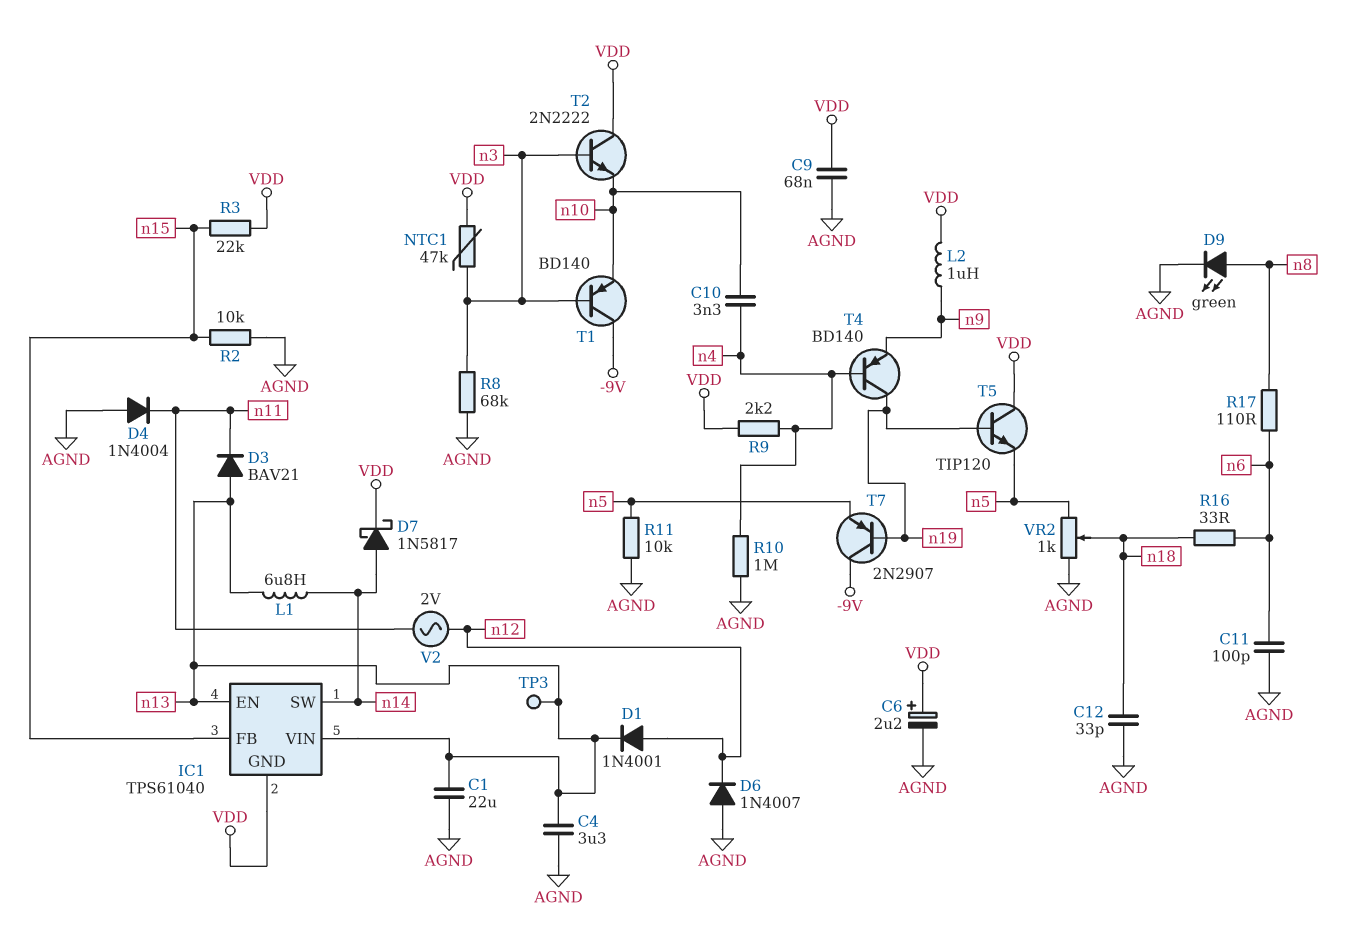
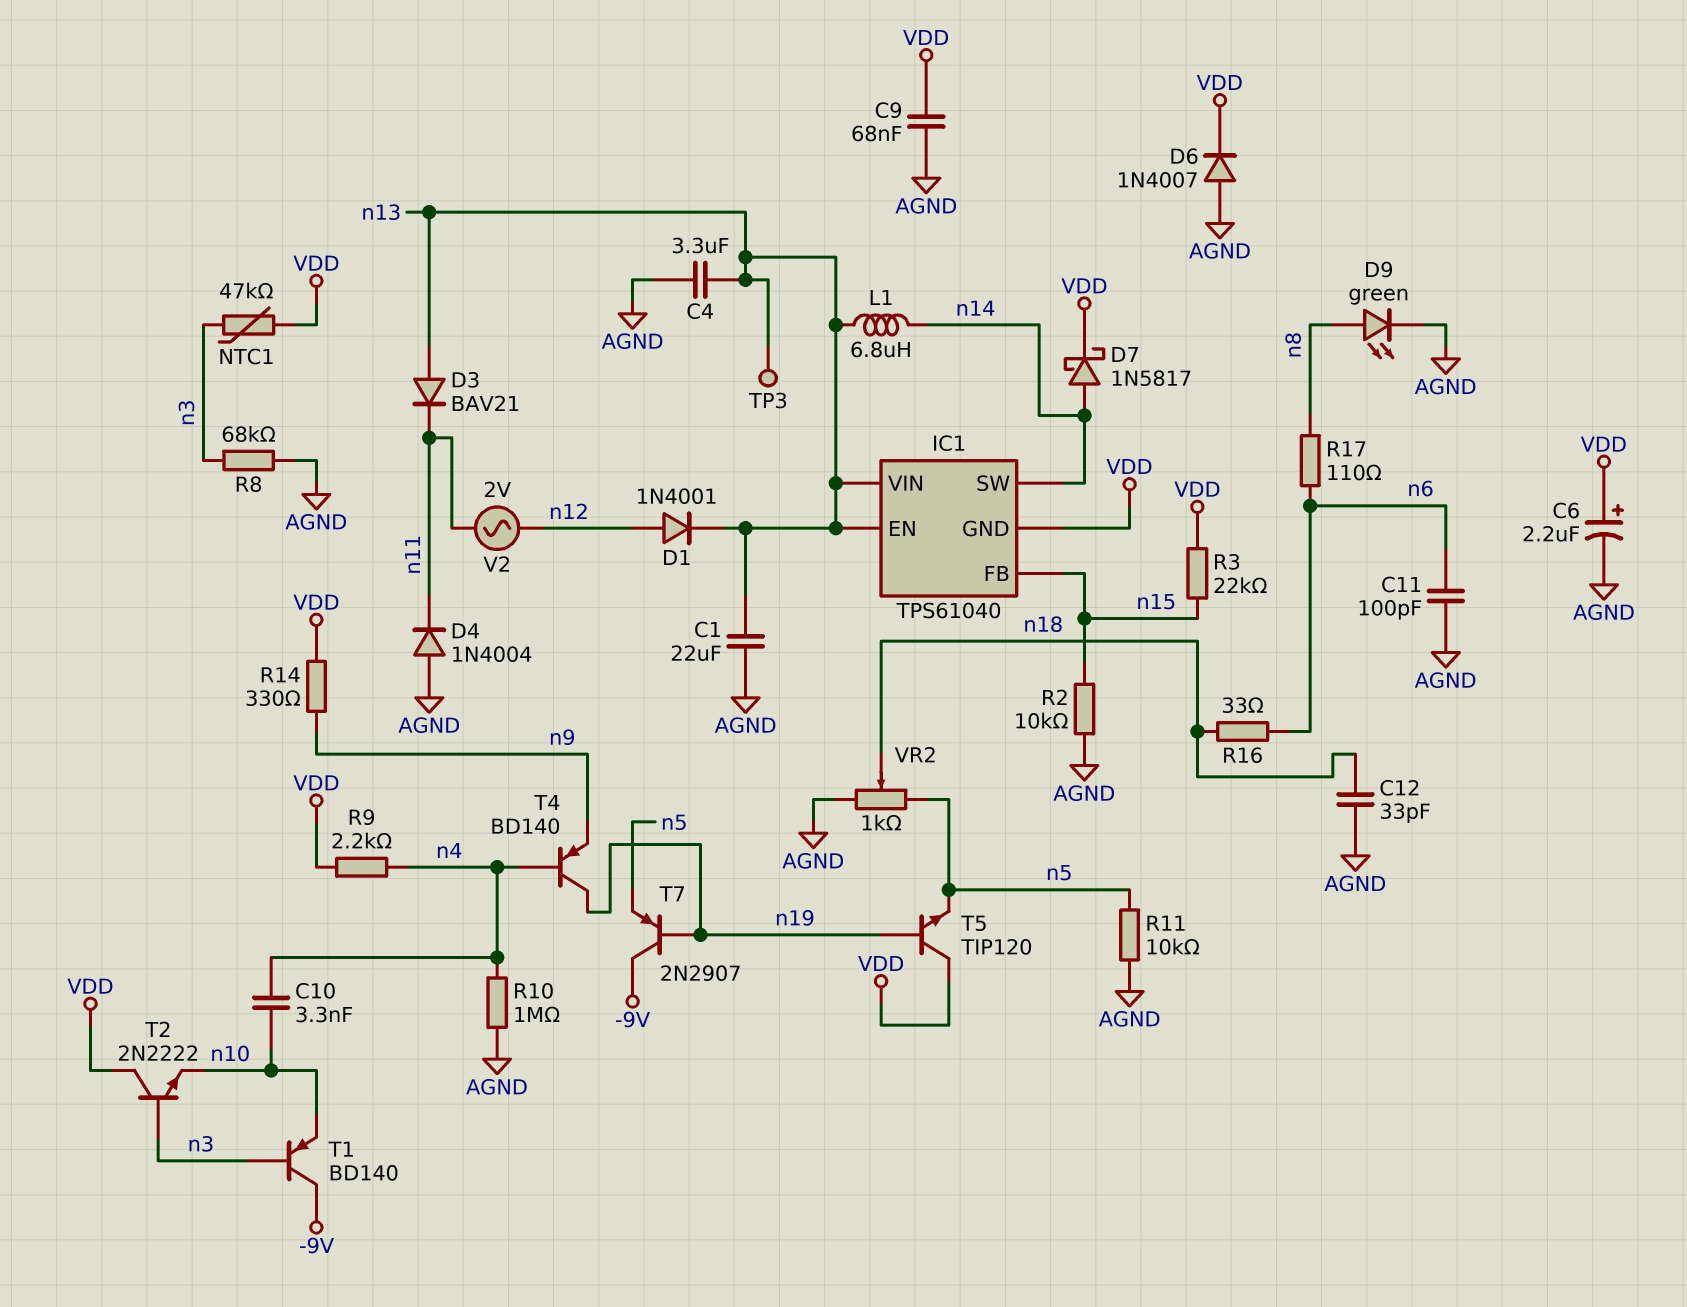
D6: diode 1N4007 (A AGND, K n12) -> diode 1N4007 (A AGND, K VDD)
L2: 1uH (VDD, n9) -> none
R14: none -> 330 (VDD, n9)

